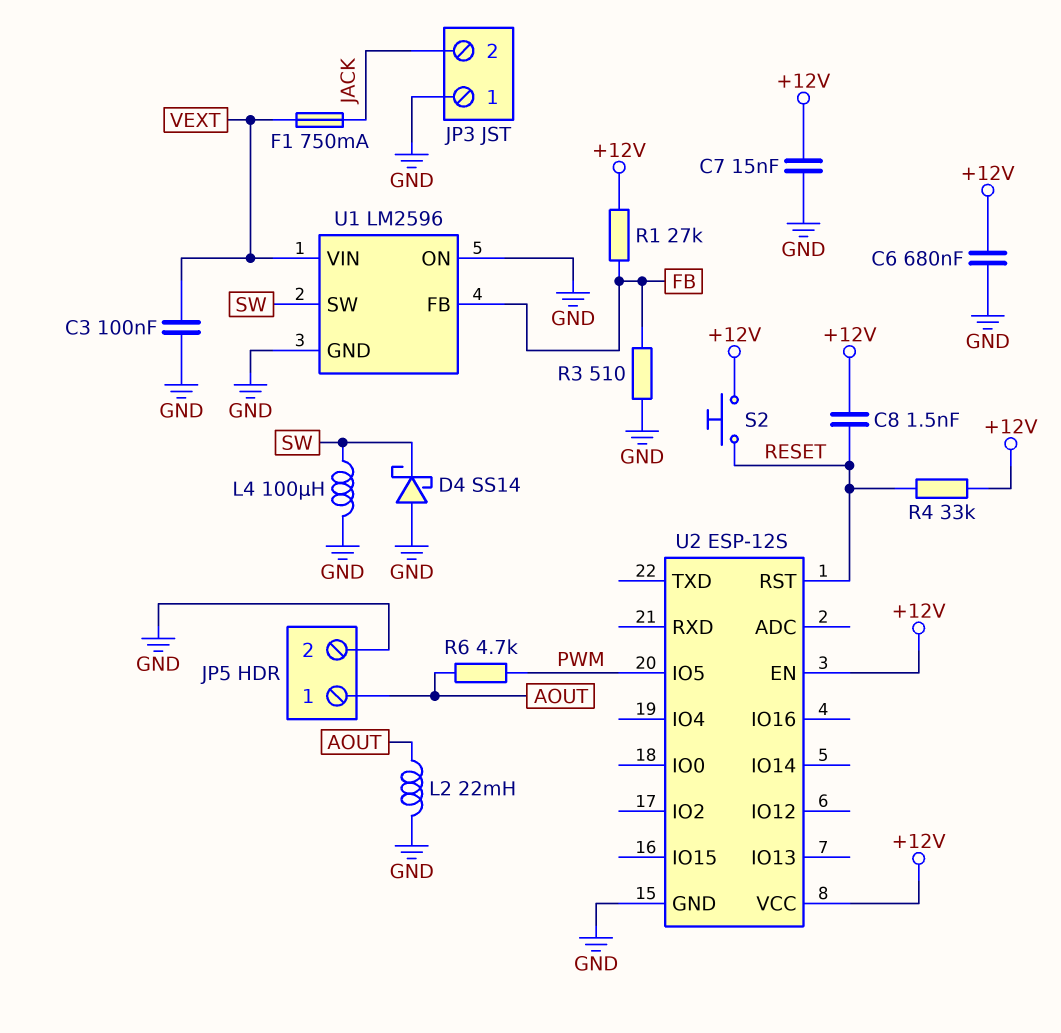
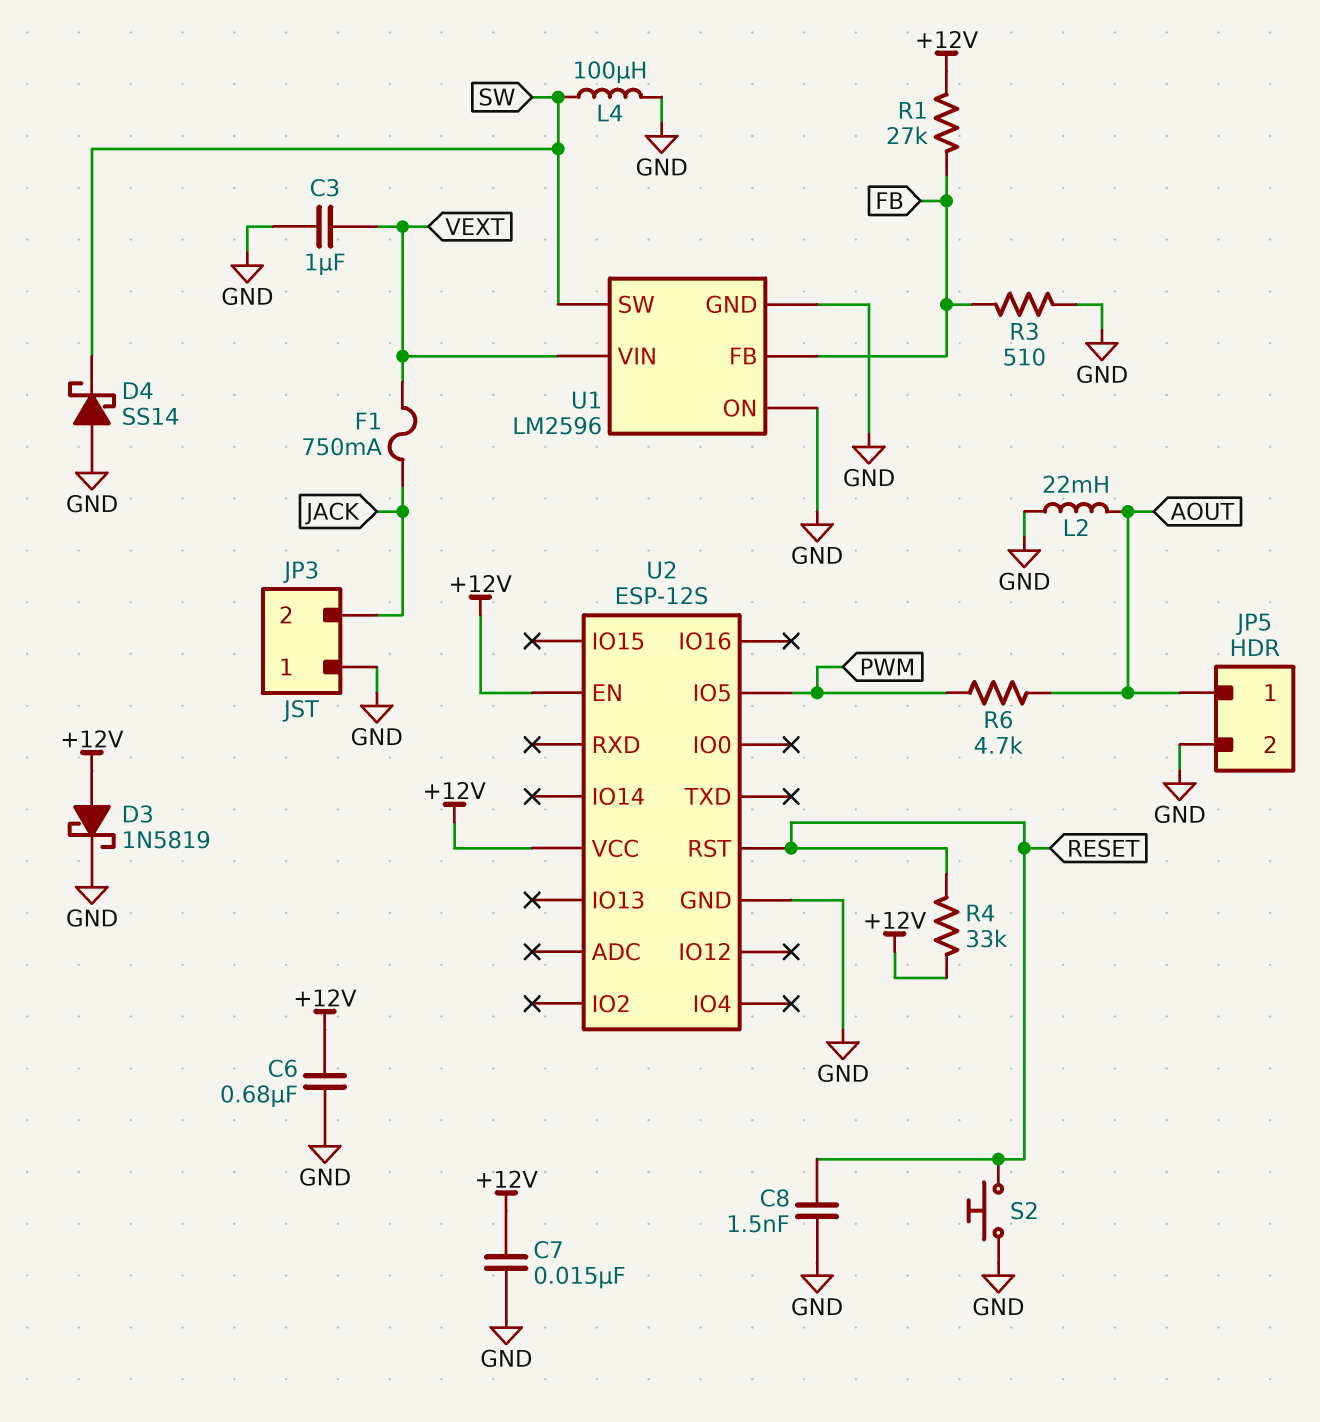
C3: 100nF (GND, VEXT) -> 1uF (GND, VEXT)
C8: 1.5nF (+12V, RESET) -> 1.5nF (GND, RESET)
D3: none -> schottky 1N5819 (A +12V, K GND)
S2: button (+12V, RESET) -> button (GND, RESET)

